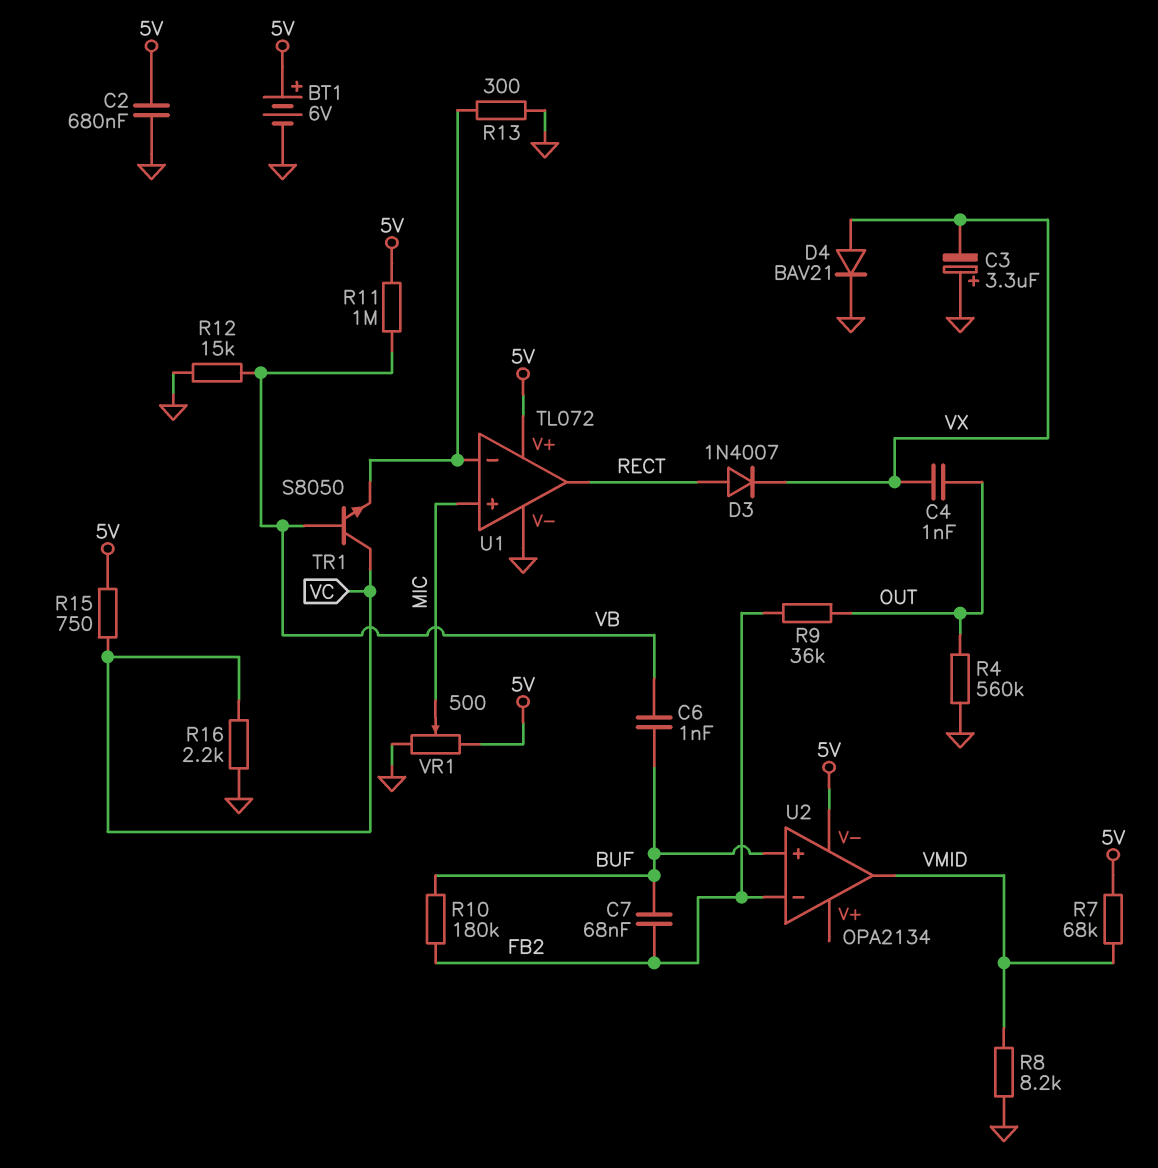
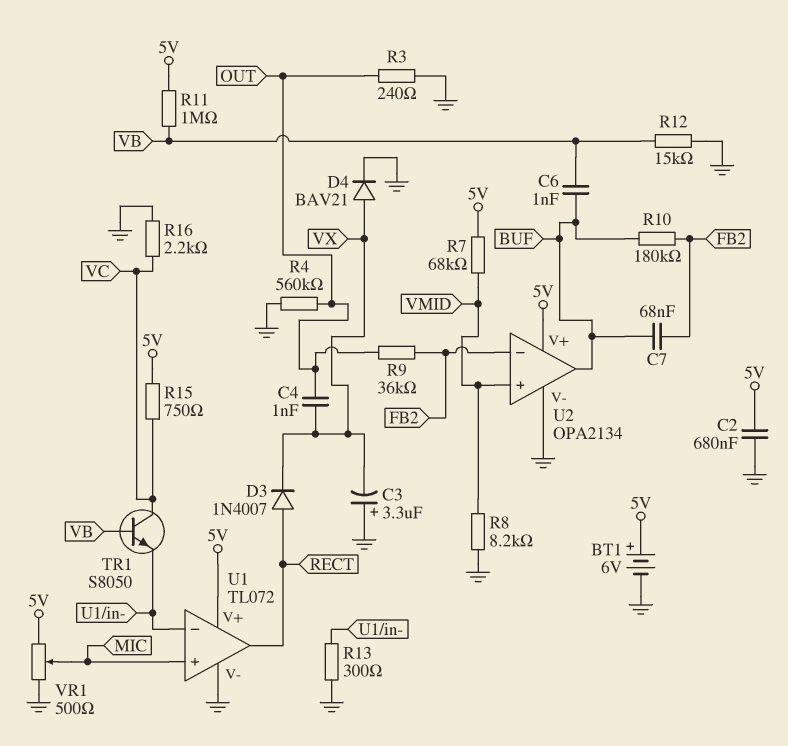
R3: none -> 240 (GND, OUT)
U2 pin V+: none -> 5V
U2 pin V-: 5V -> GND
U2 pin in+: BUF -> VMID
U2 pin out: VMID -> BUF

